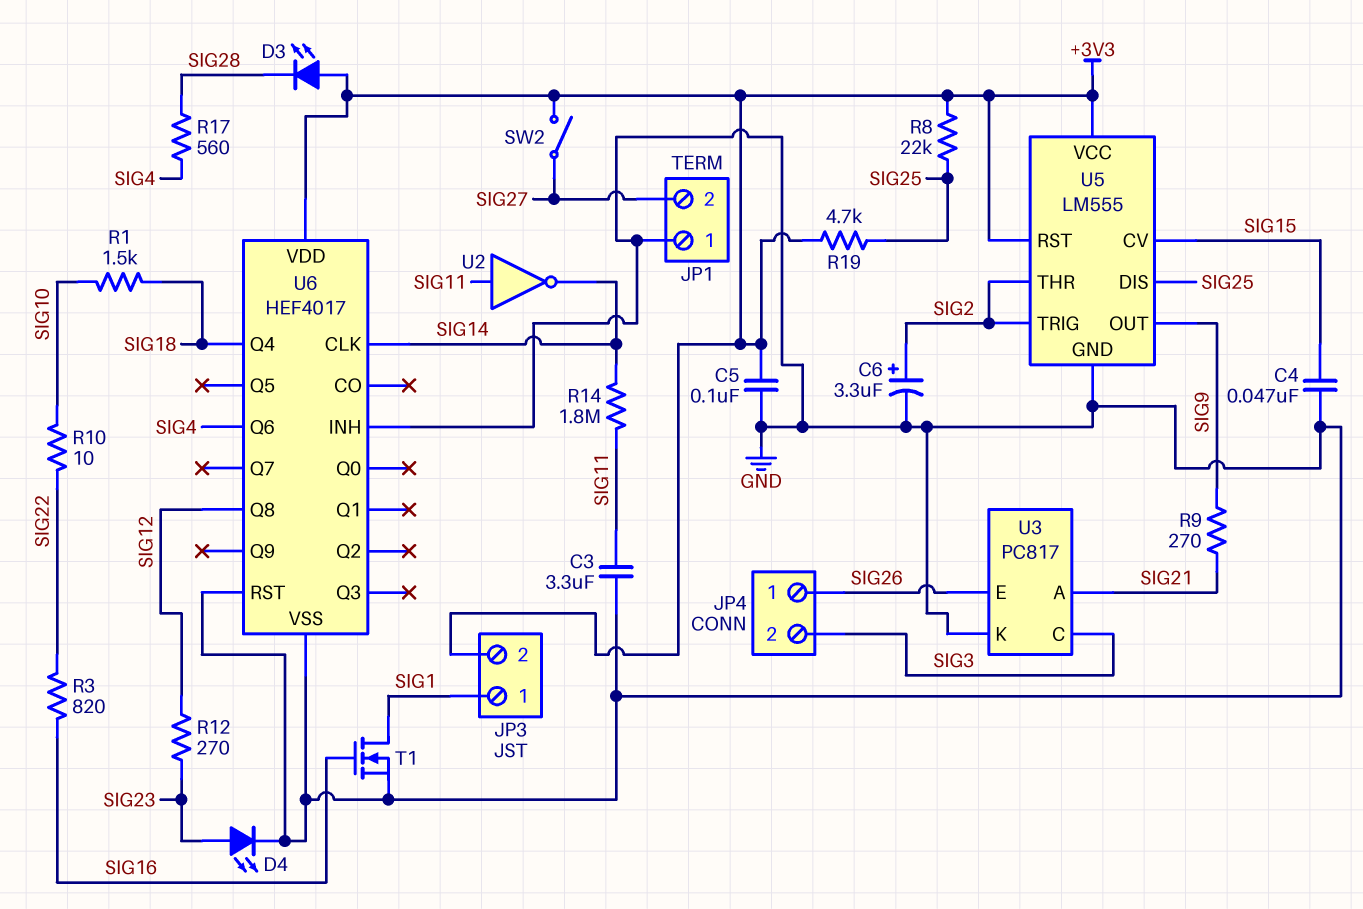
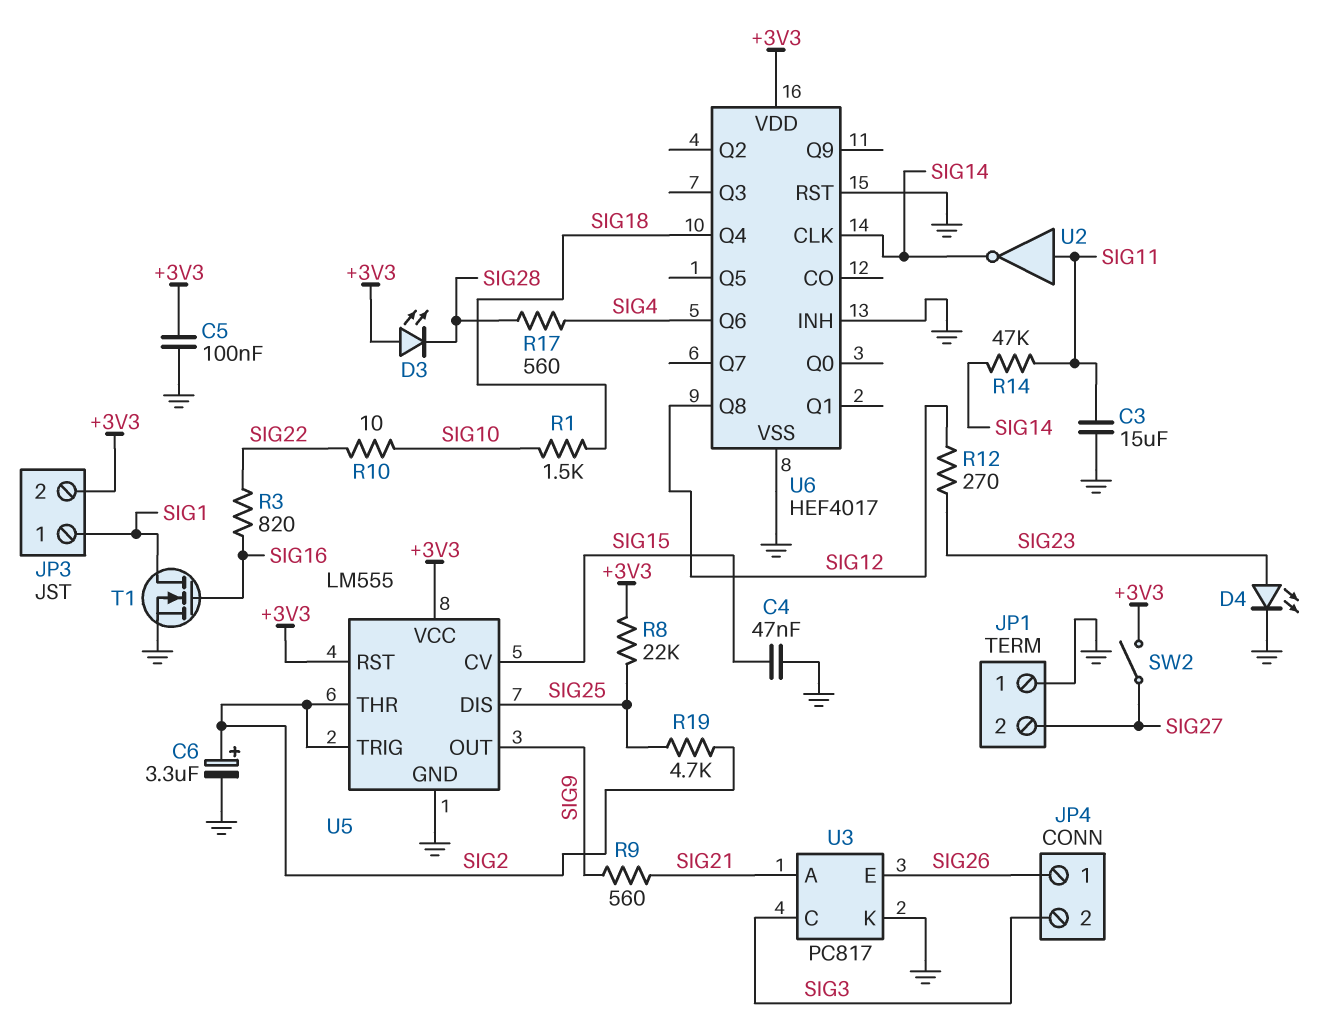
C3: 3.3uF (GND, SIG11) -> 15uF (GND, SIG11)
R9: 270 (SIG9, SIG21) -> 560 (SIG9, SIG21)
R14: 1.8M (SIG11, SIG14) -> 47k (SIG11, SIG14)
R19: 4.7k (+3V3, SIG25) -> 4.7k (SIG2, SIG25)

